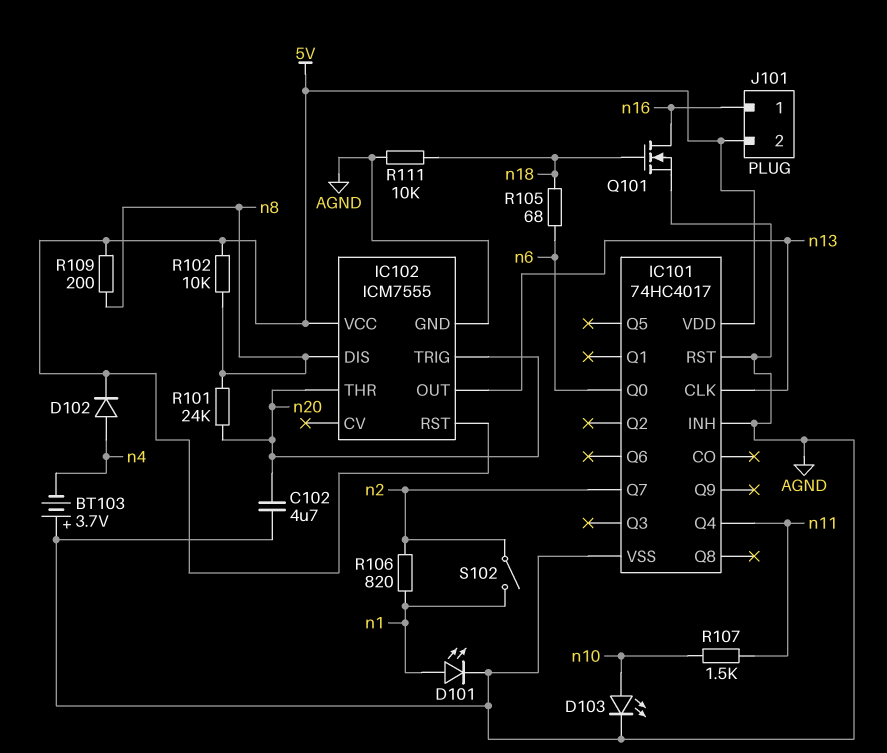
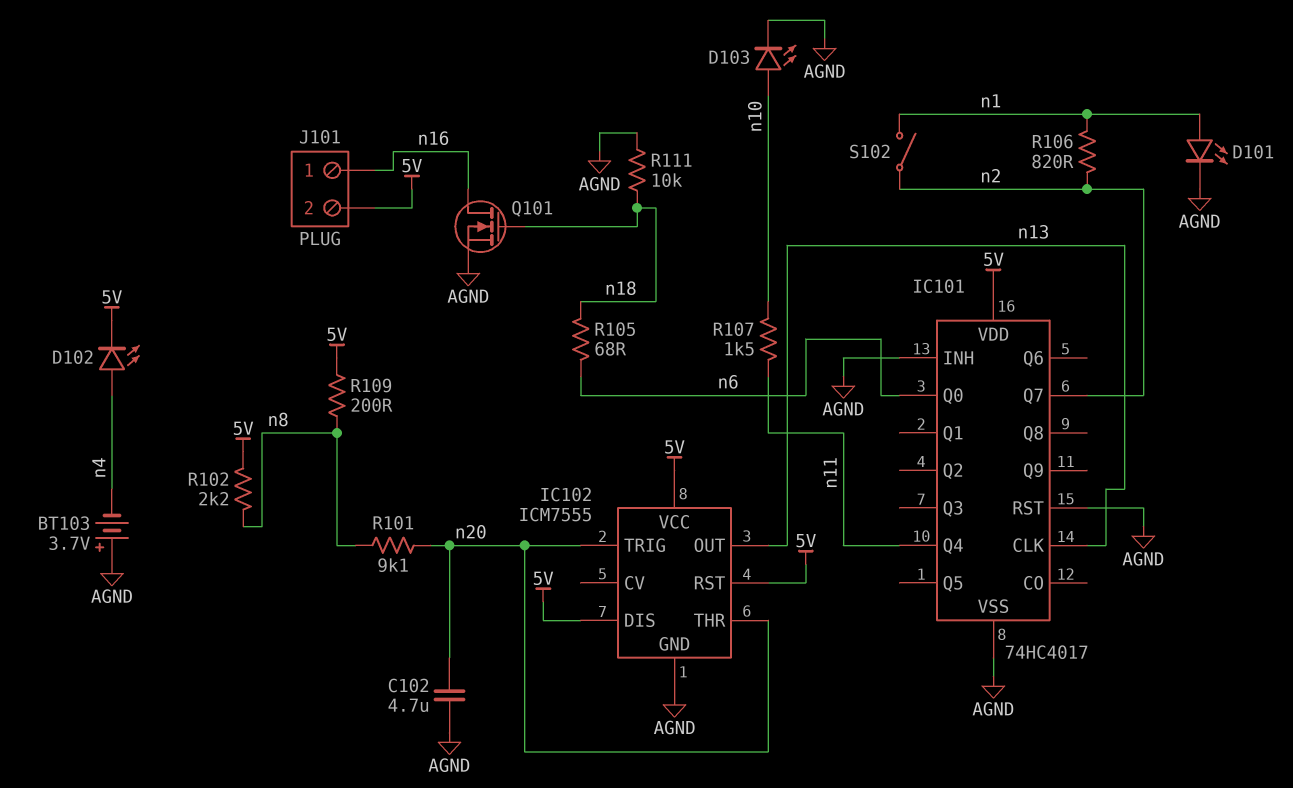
D102: diode (A n4, K 5V) -> LED (A n4, K 5V)
IC102 pin DIS: n8 -> 5V
R101: 24k (n8, n20) -> 9.1k (n8, n20)
R102: 10k (5V, n8) -> 2.2k (5V, n8)

